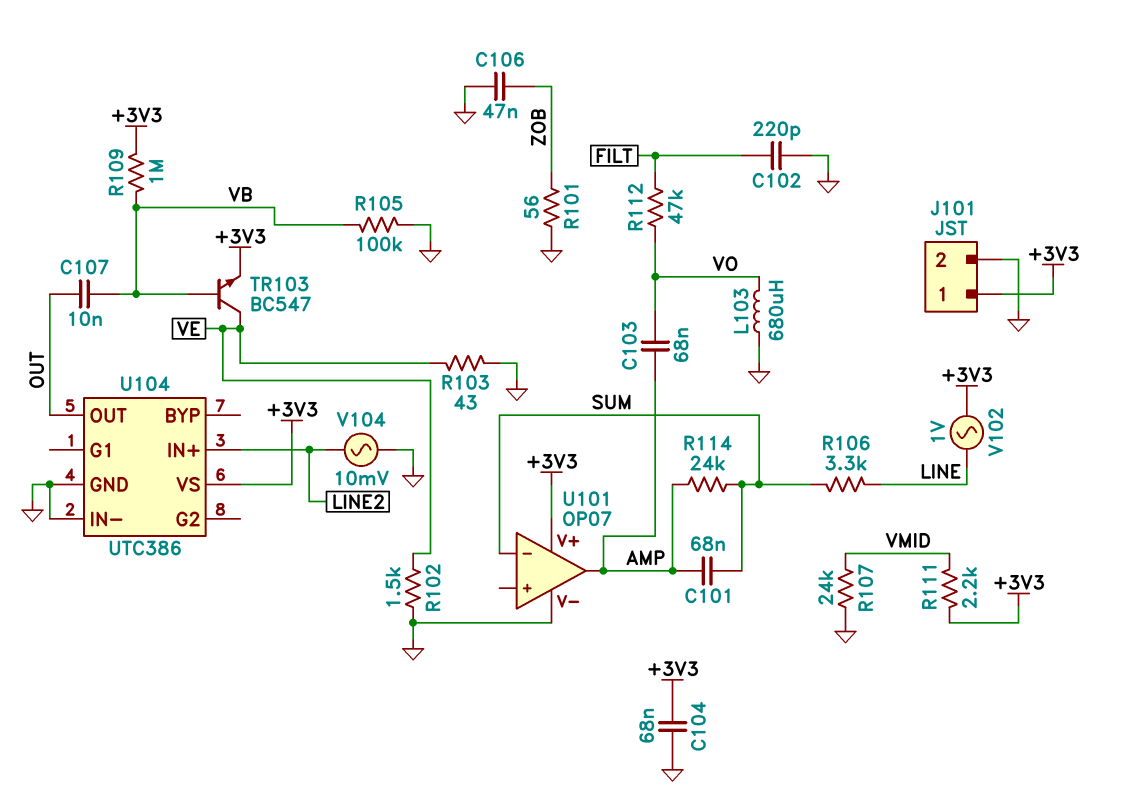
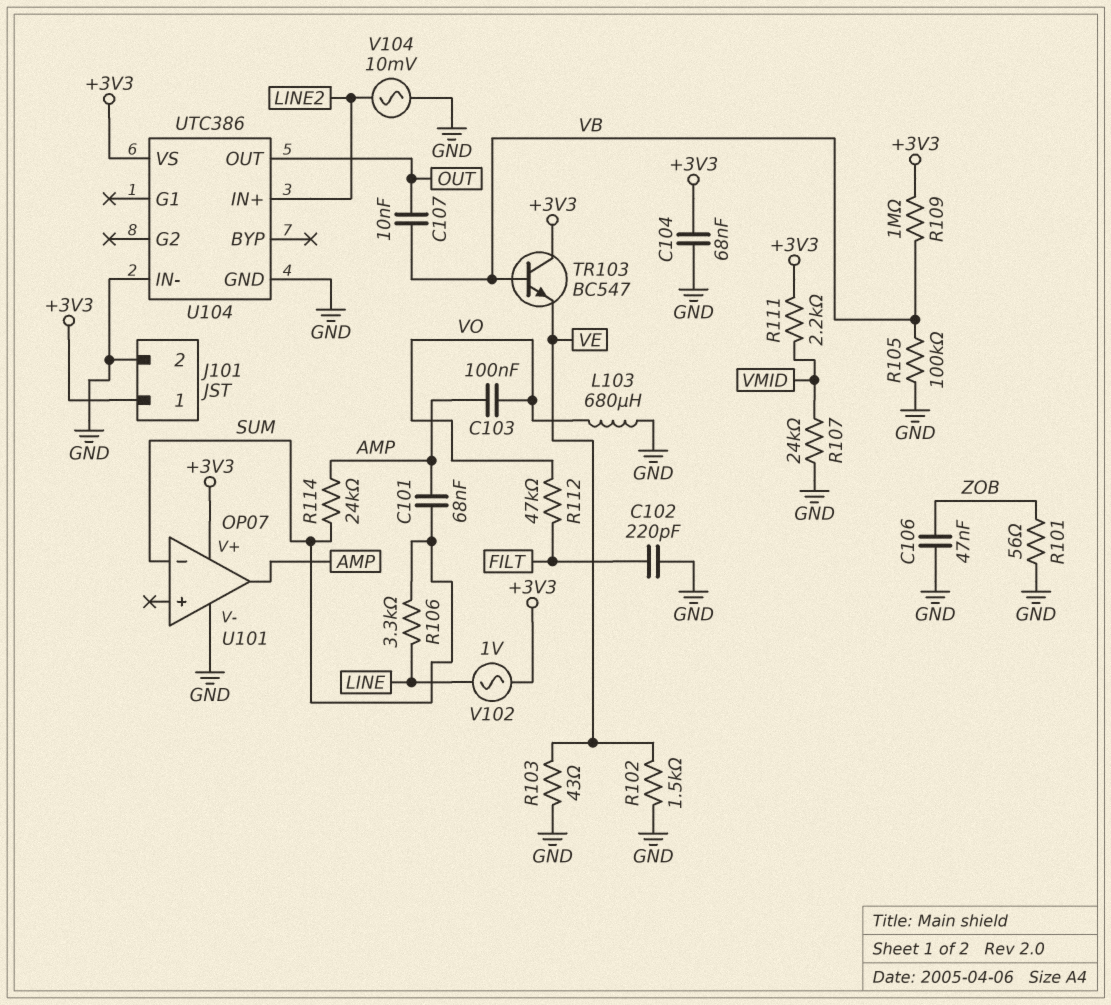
C103: 68nF (AMP, VO) -> 100nF (AMP, VO)
TR103: NPN BC547 (B VB, C VE, E +3V3) -> NPN BC547 (B VB, C +3V3, E VE)

